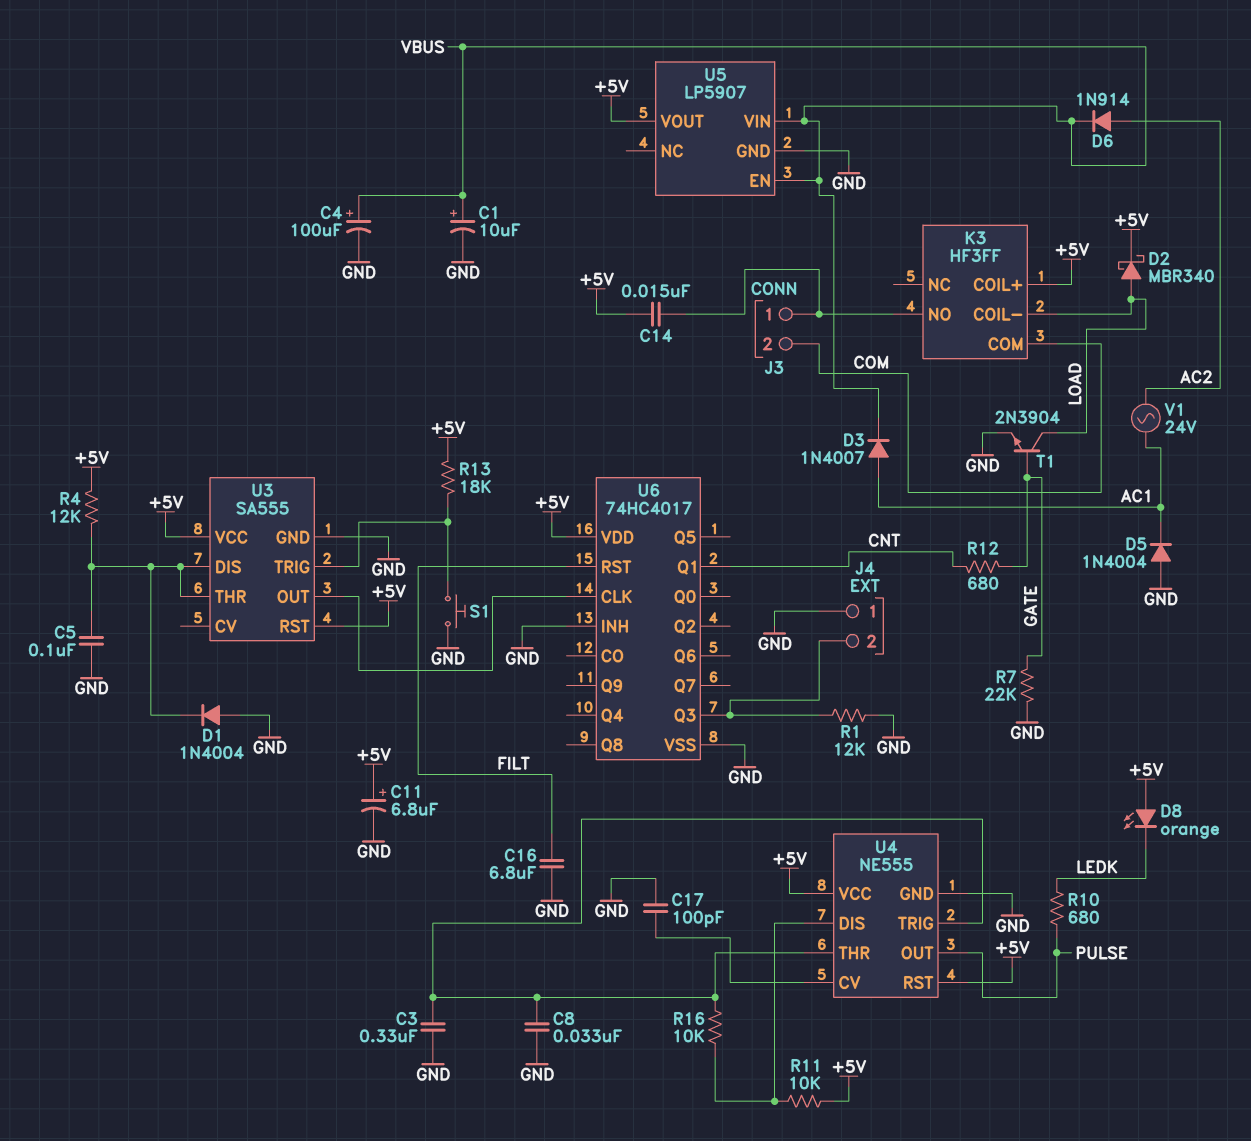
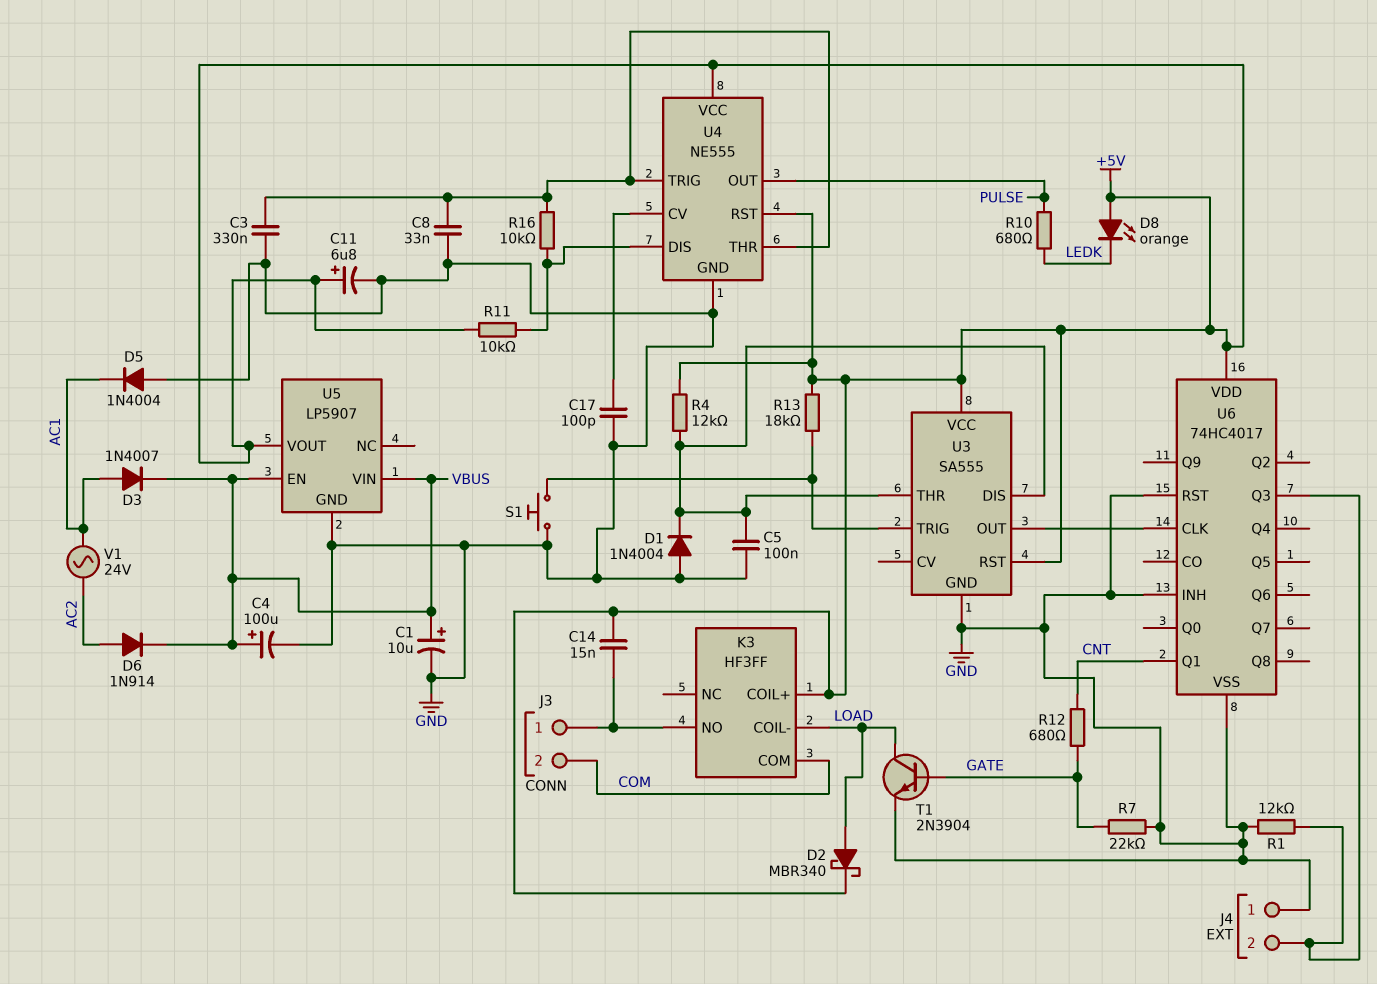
C16: 6.8uF (FILT, GND) -> none
U6 pin RST: FILT -> GND

